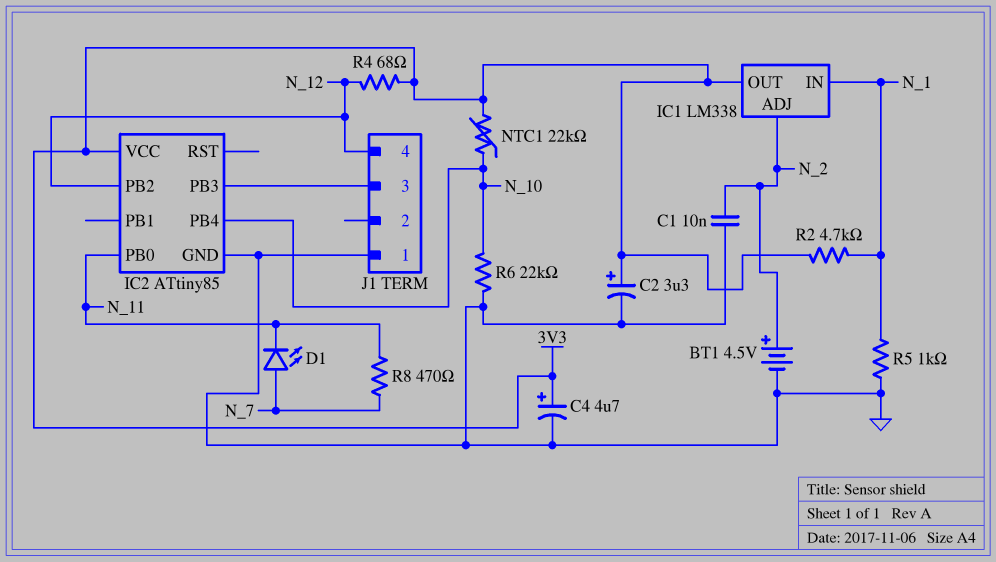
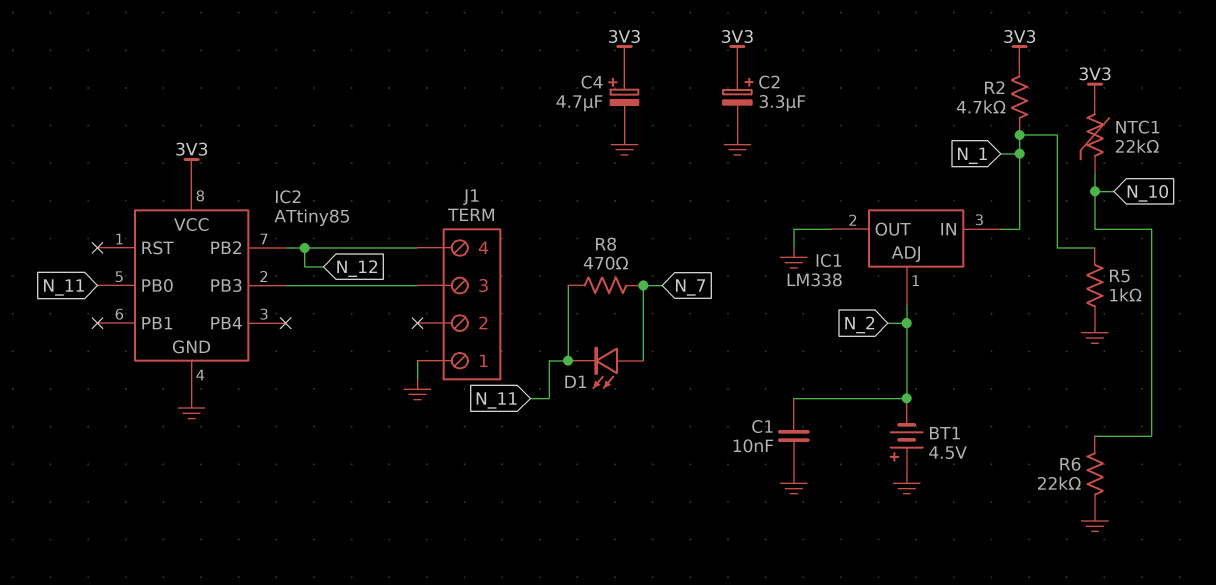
BT1: 4.5V (plus N_2, minus GND) -> 4.5V (plus GND, minus N_2)
IC1 pin OUT: 3V3 -> GND
IC2 pin PB4: N_10 -> none
R4: 68 (3V3, N_12) -> none

